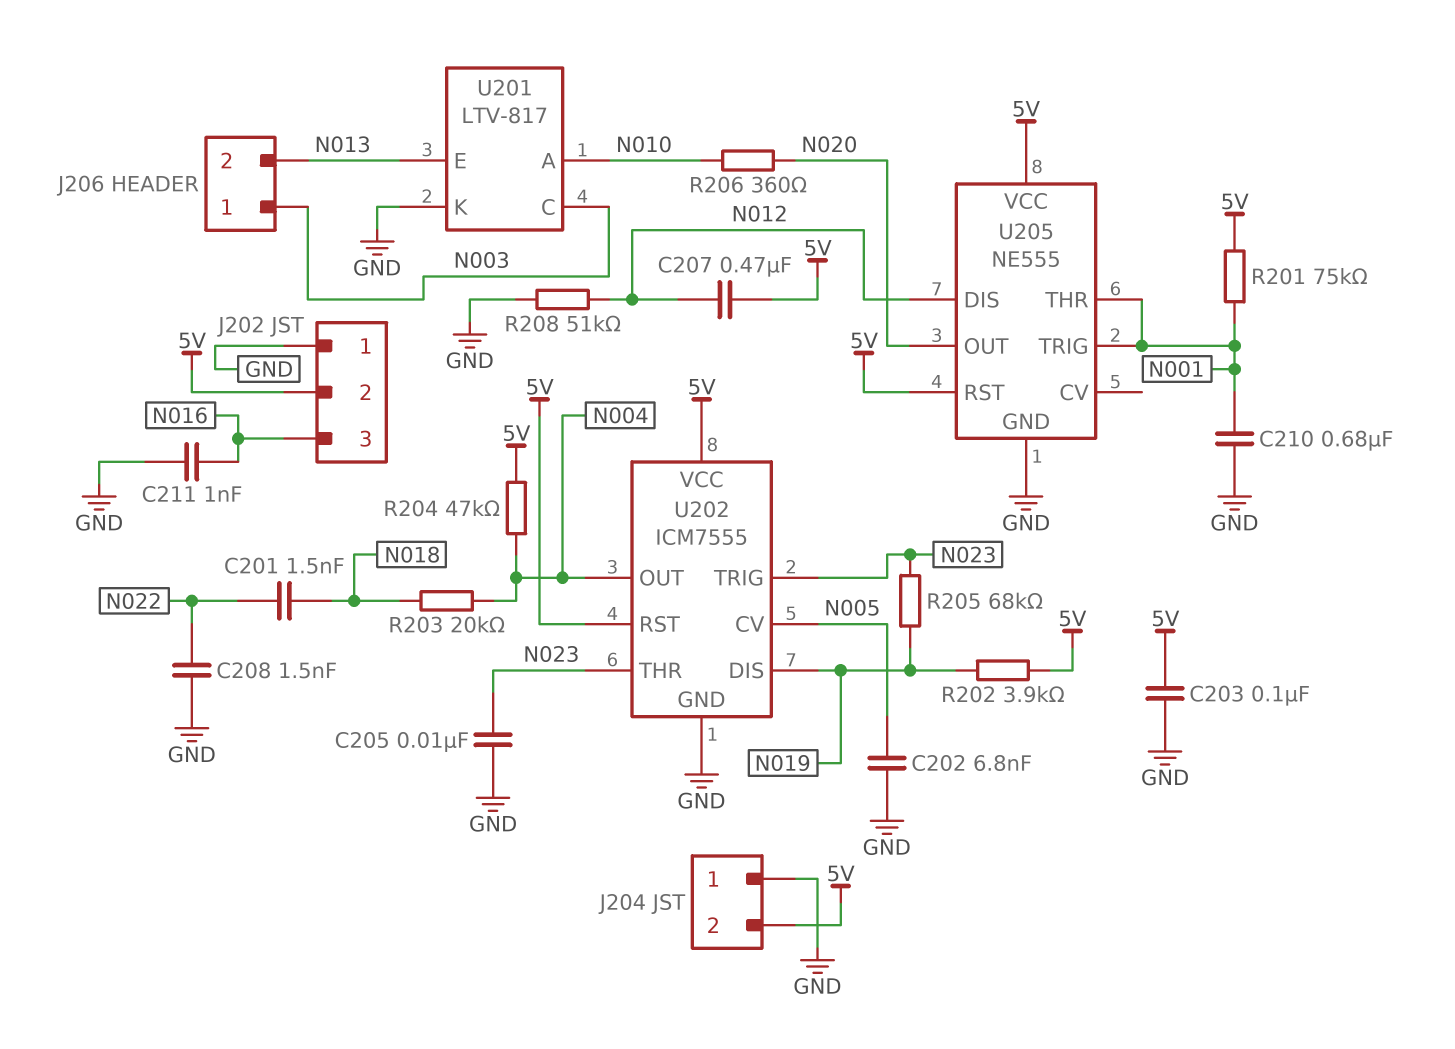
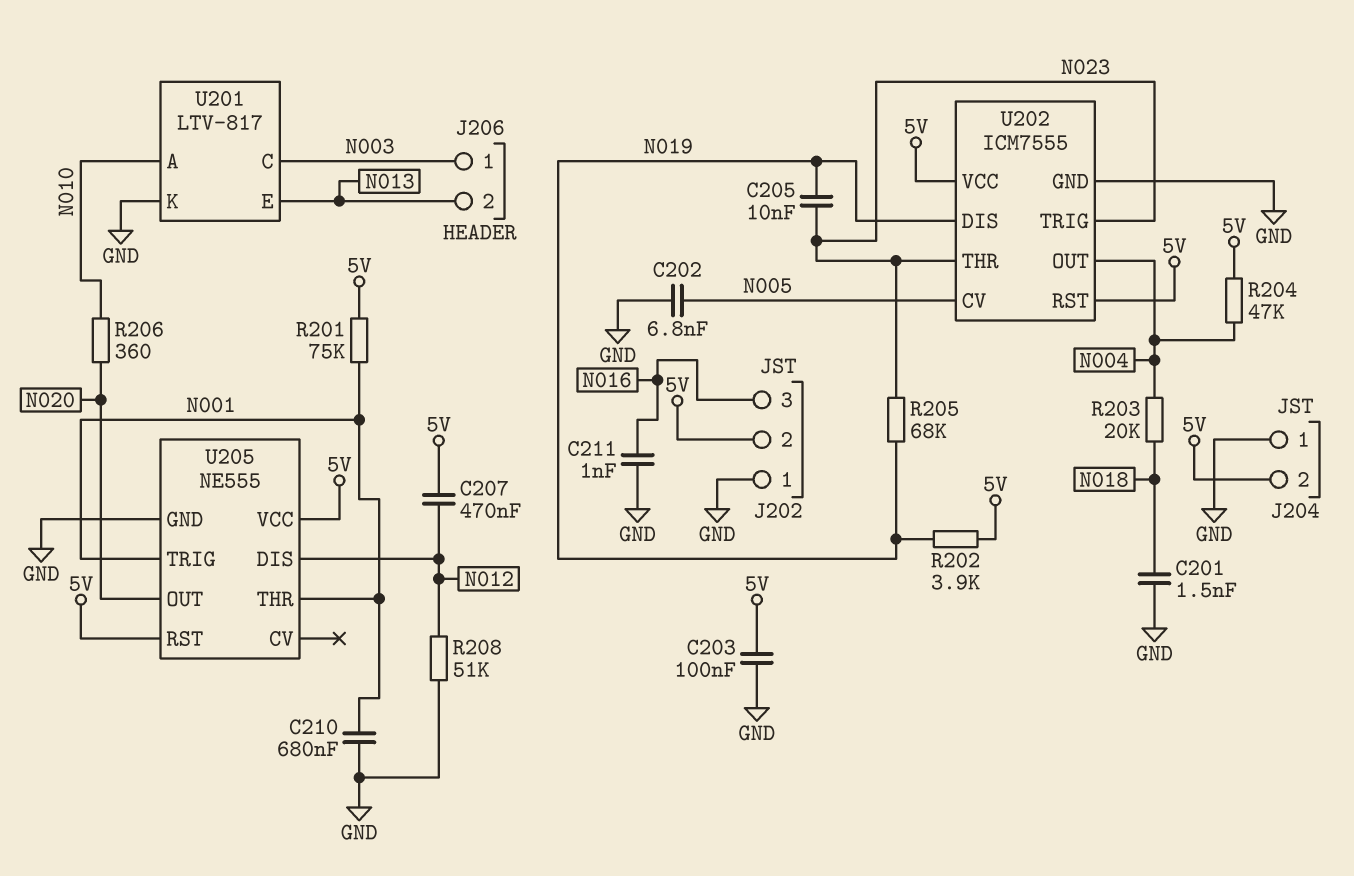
C201: 1.5nF (N018, N022) -> 1.5nF (GND, N018)
C205: 10nF (GND, N023) -> 10nF (N019, N023)
C208: 1.5nF (GND, N022) -> none

